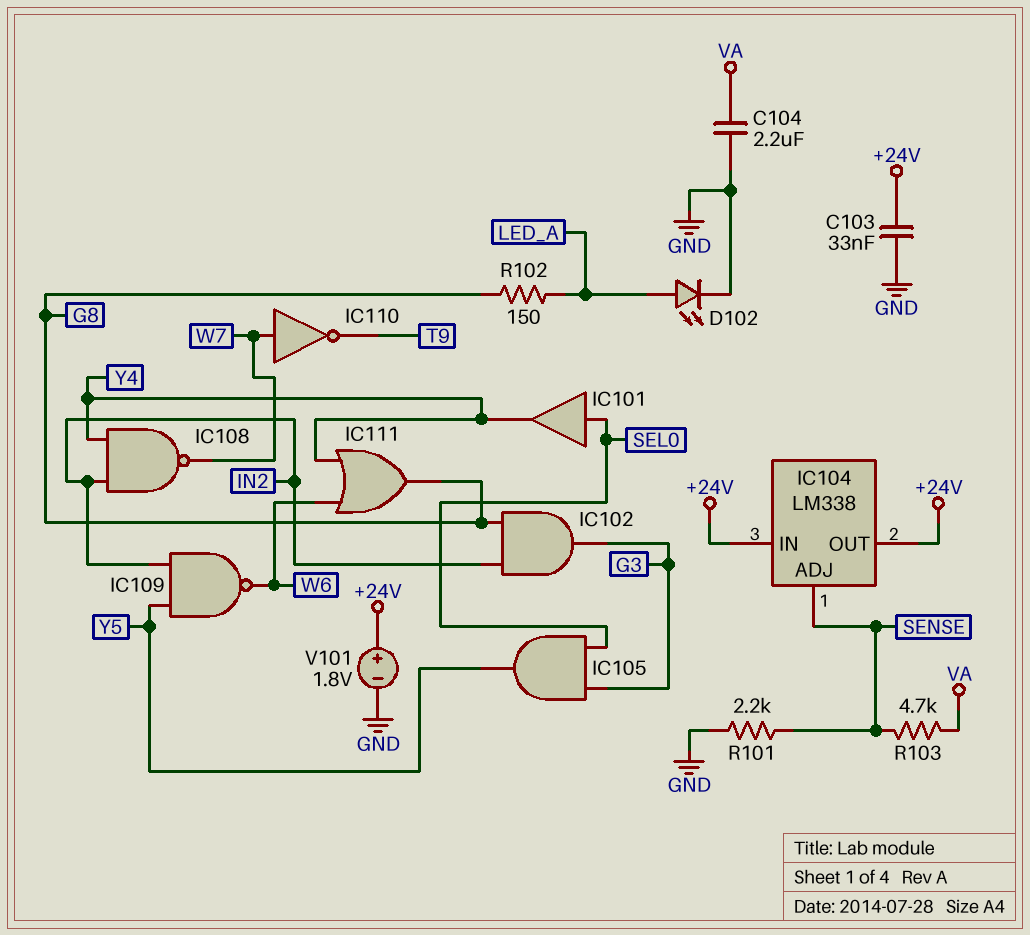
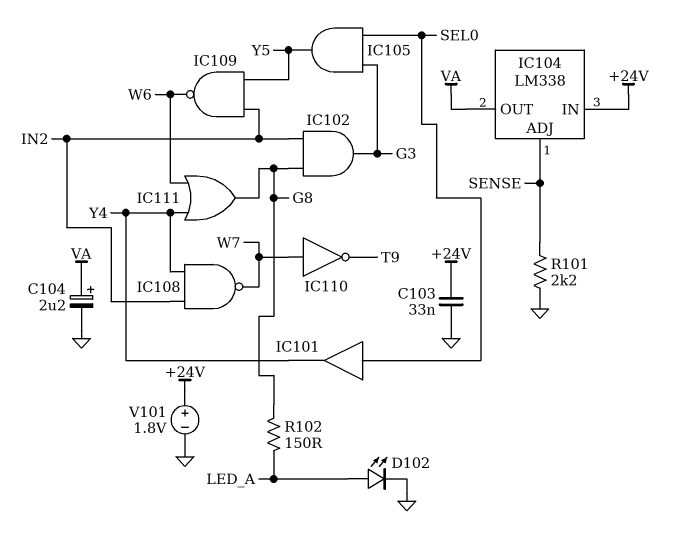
C104: 2.2uF (GND, VA) -> 2.2uF (plus VA, minus GND)
IC104 pin OUT: +24V -> VA
R103: 4.7k (SENSE, VA) -> none

